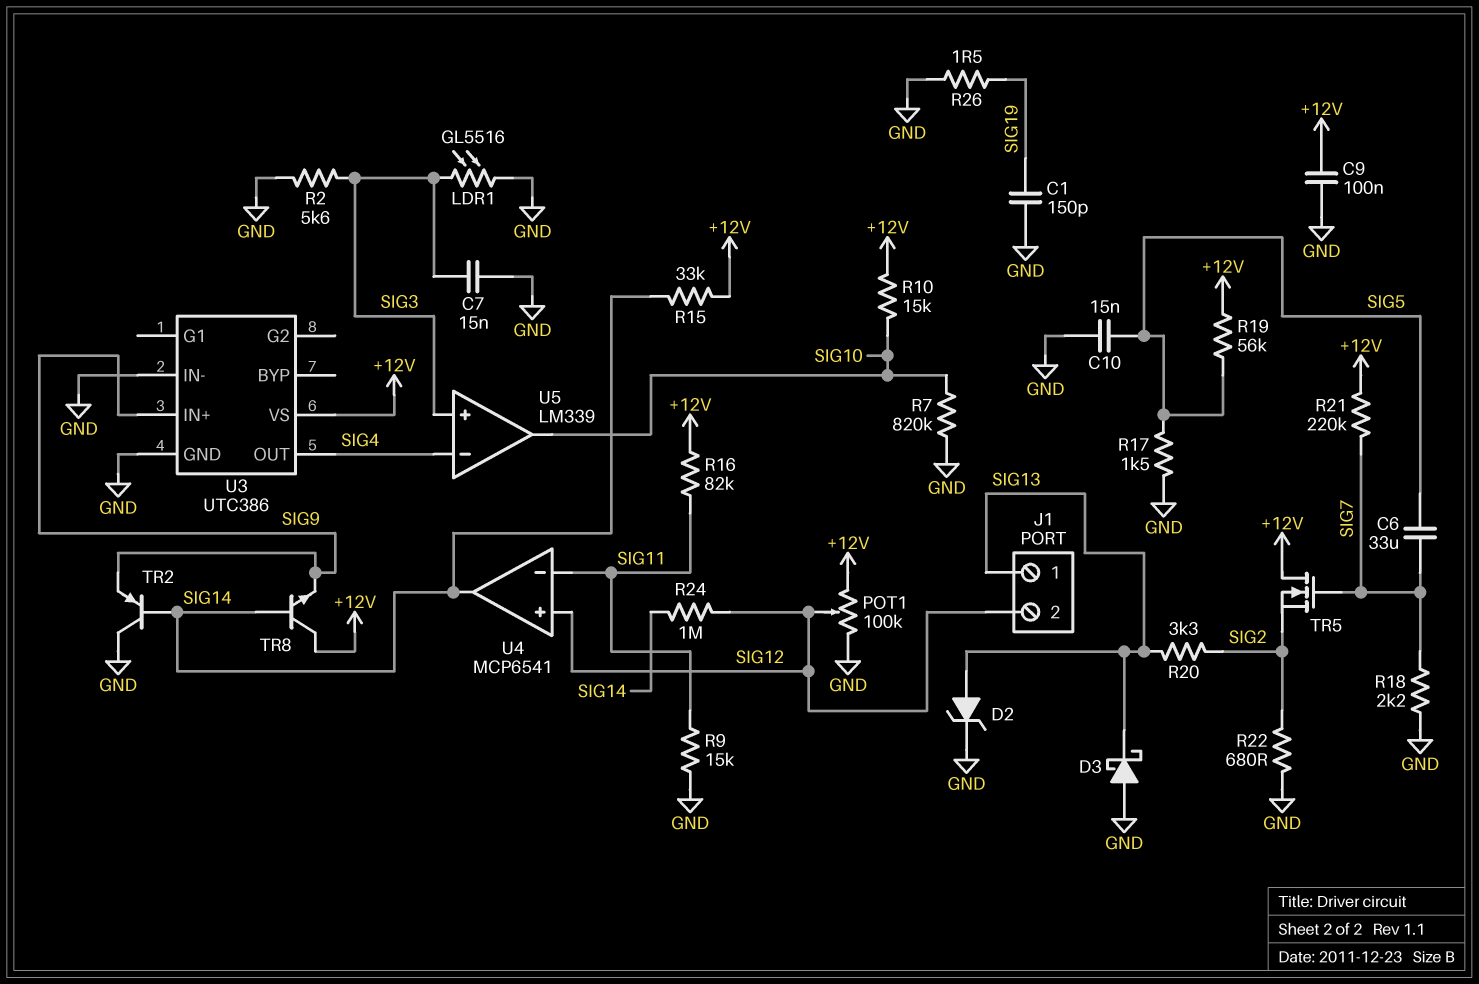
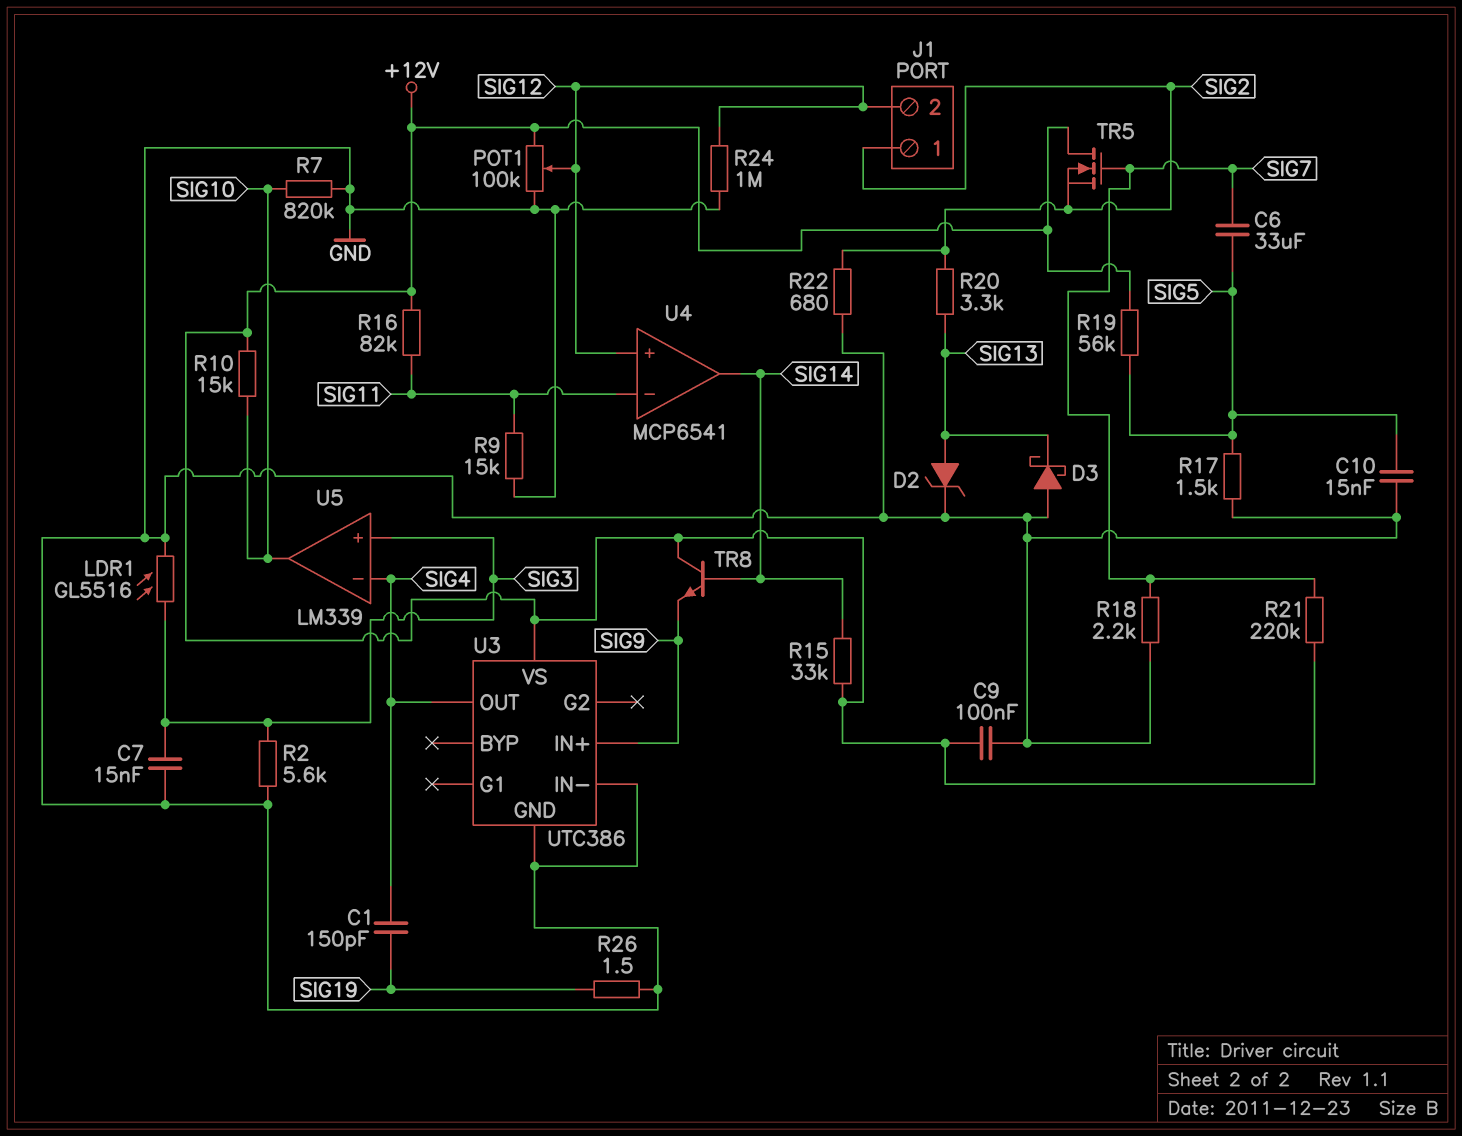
C1: 150pF (GND, SIG19) -> 150pF (SIG4, SIG19)
J1 pin 1: SIG13 -> SIG2
R24: 1M (SIG12, SIG14) -> 1M (GND, SIG12)
TR2: PNP (B SIG14, C GND, E SIG9) -> none

